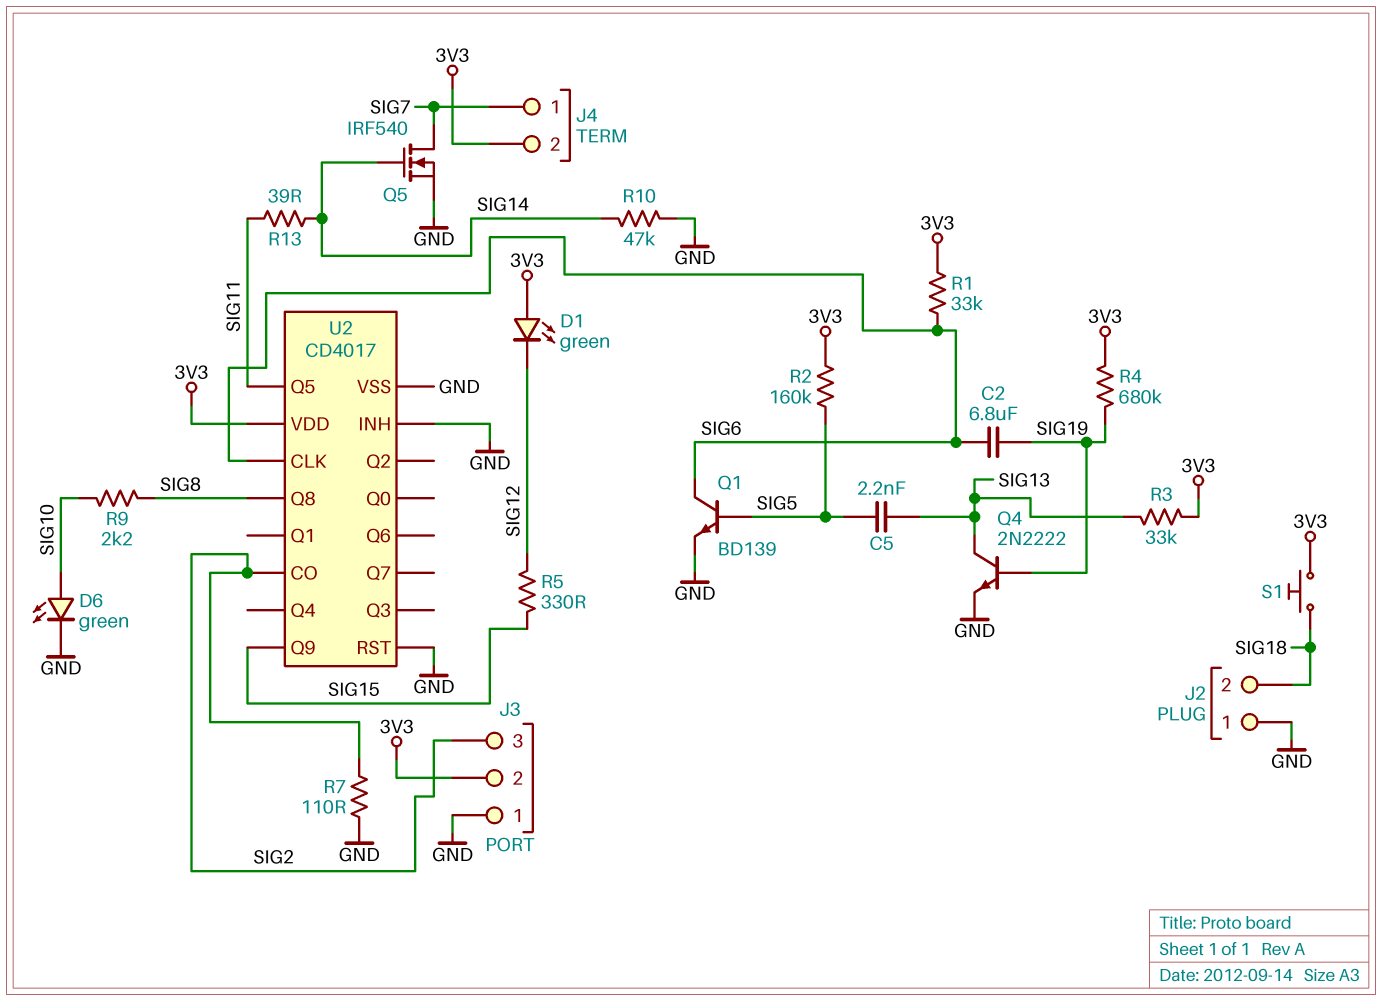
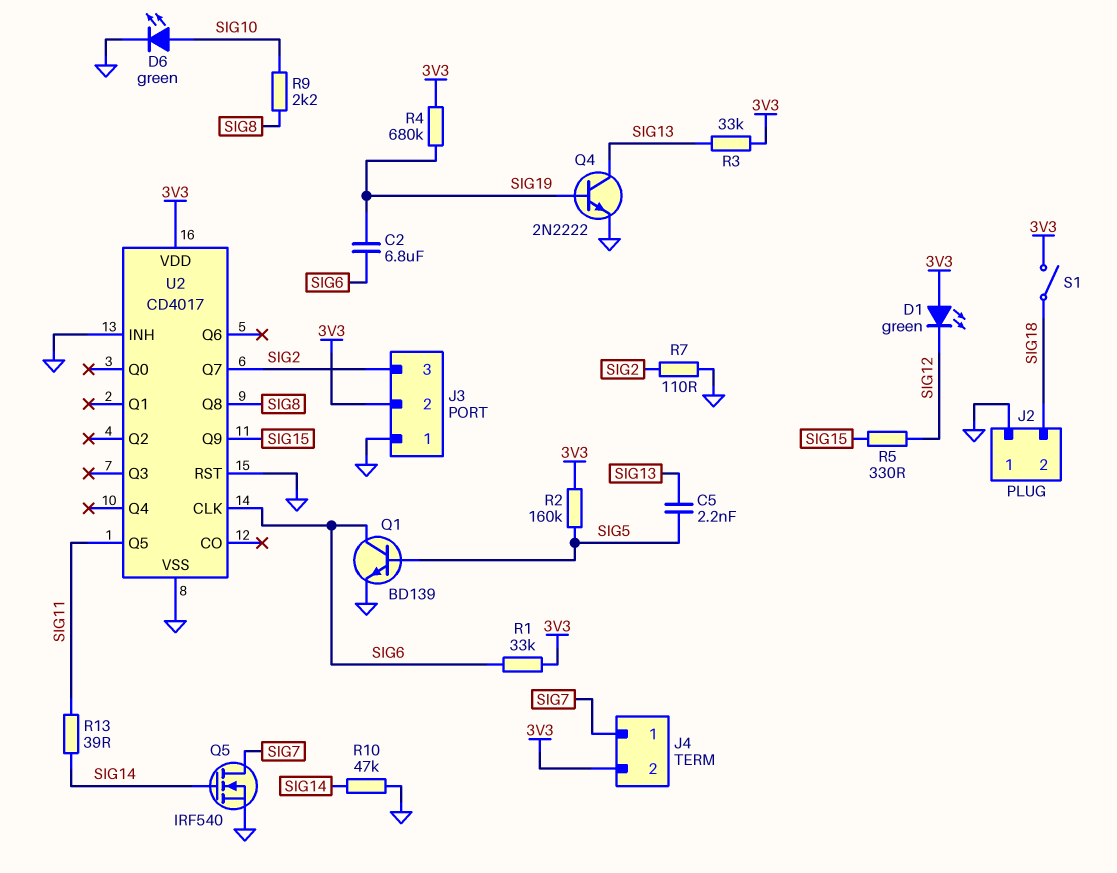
S1: button (3V3, SIG18) -> switch (3V3, SIG18)
U2 pin CO: SIG2 -> none
U2 pin Q7: none -> SIG2

